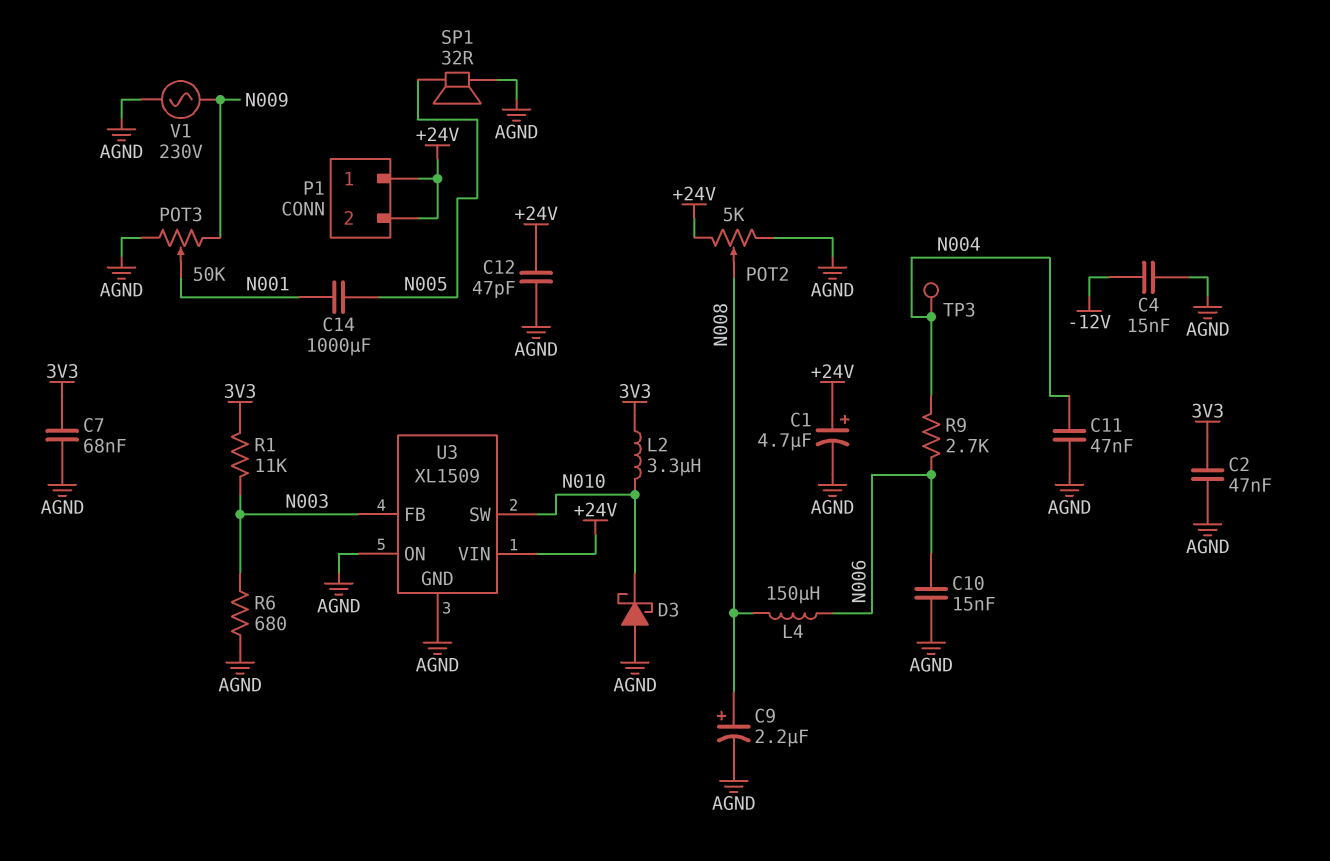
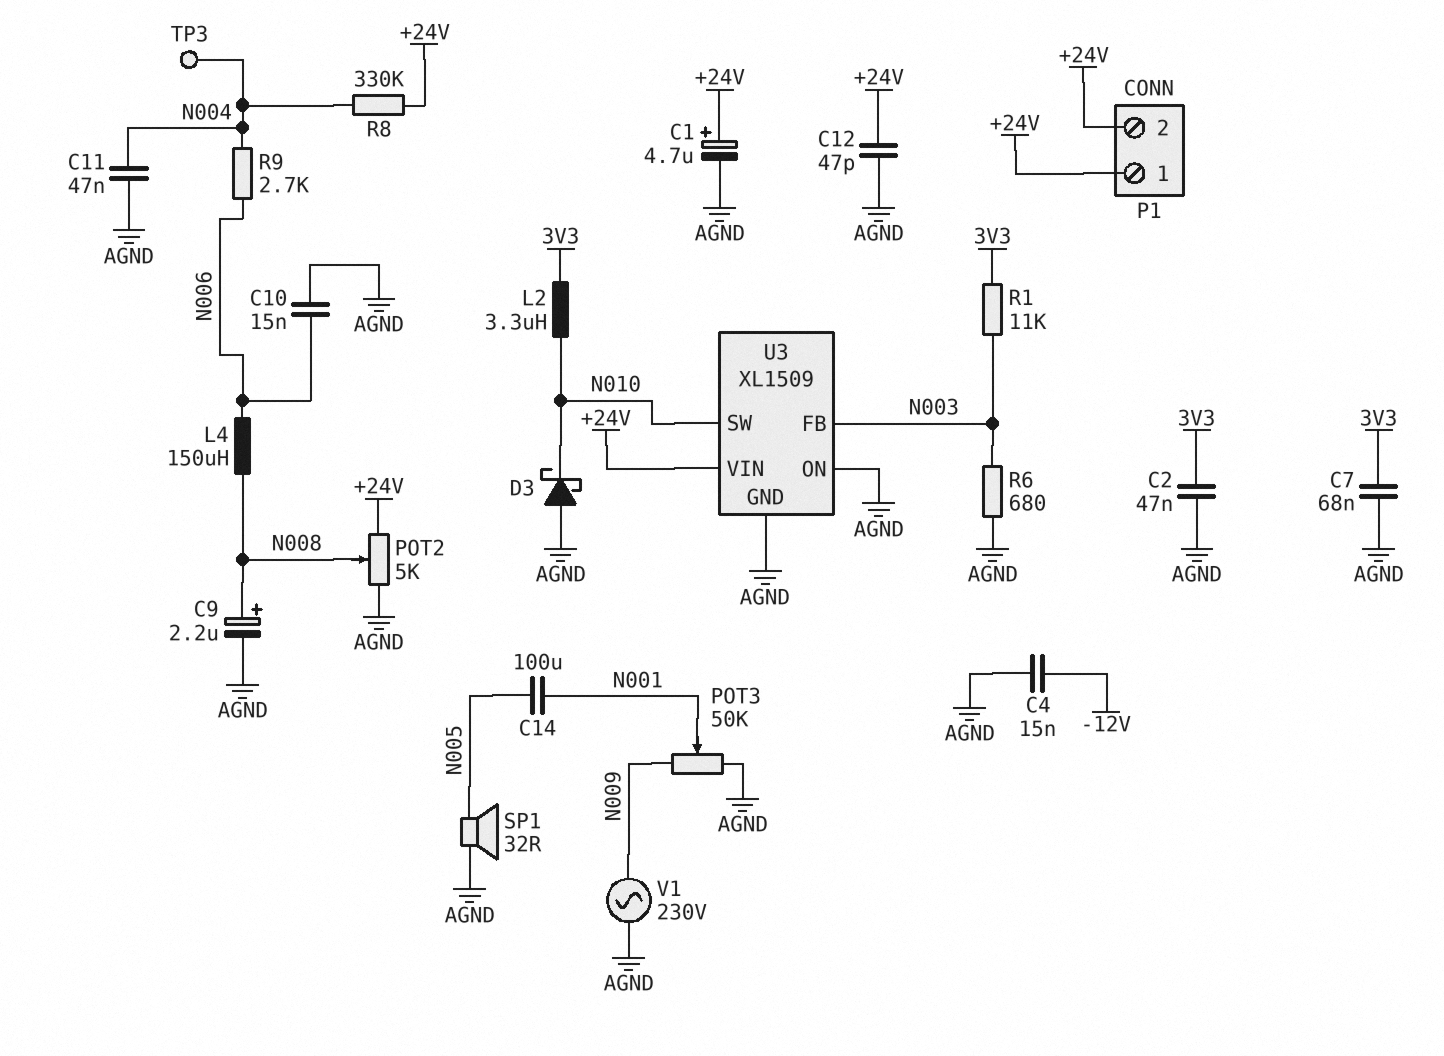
C14: 1000uF (N001, N005) -> 100uF (N001, N005)
R8: none -> 330k (+24V, N004)

